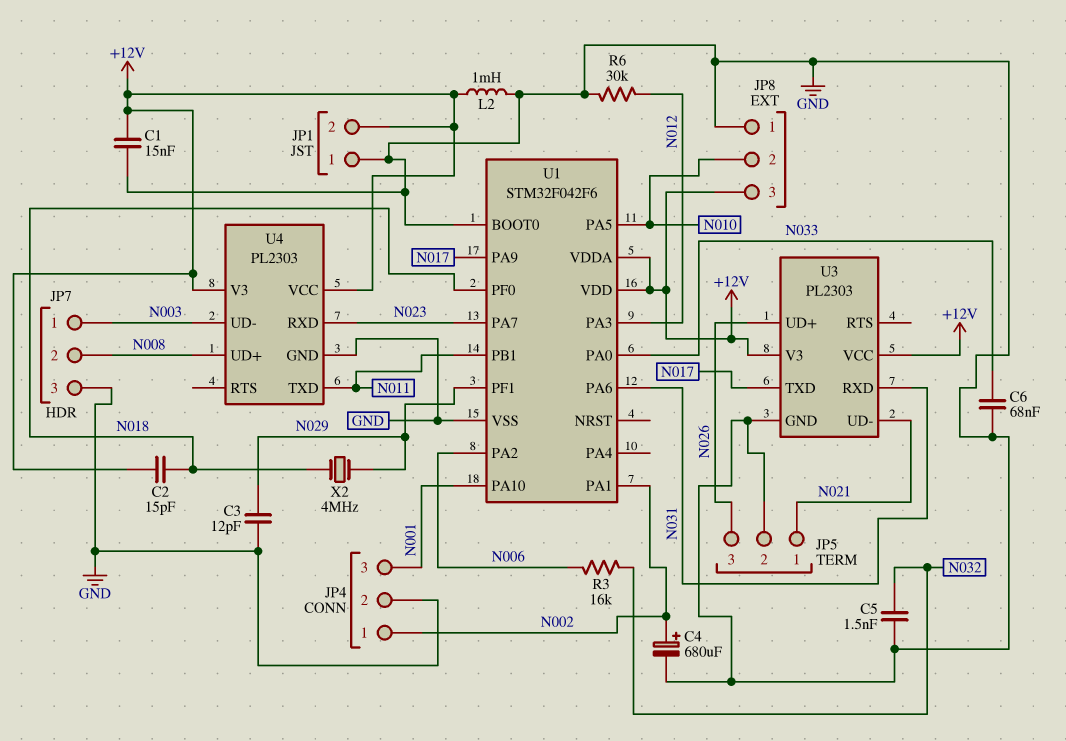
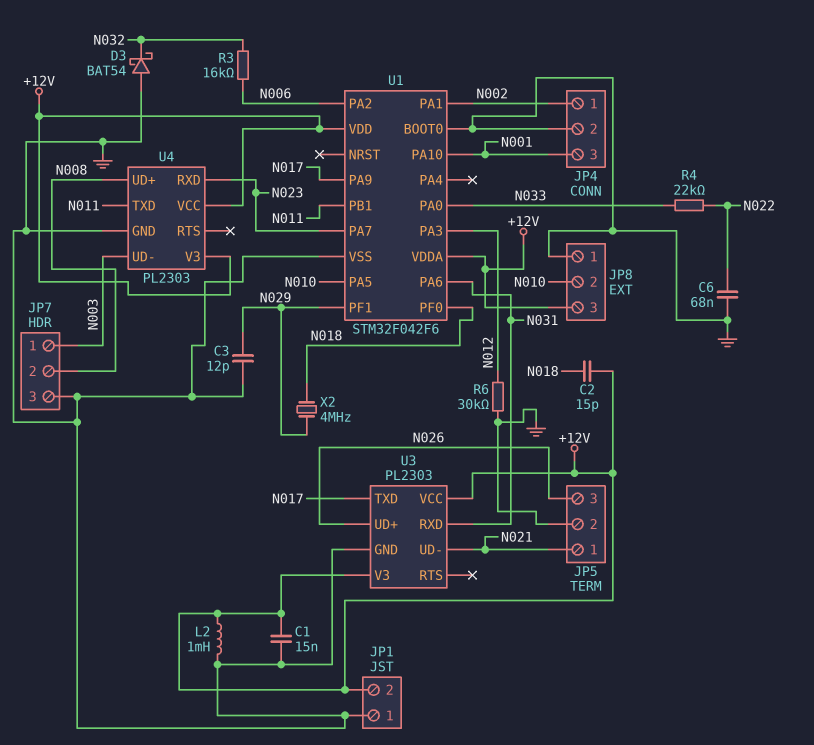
C4: 680uF (plus N002, minus GND) -> none
C5: 1.5nF (GND, N032) -> none
C6: 68nF (GND, N033) -> 68nF (GND, N022)
D3: none -> schottky BAT54 (A GND, K N032)
R4: none -> 22k (N022, N033)

